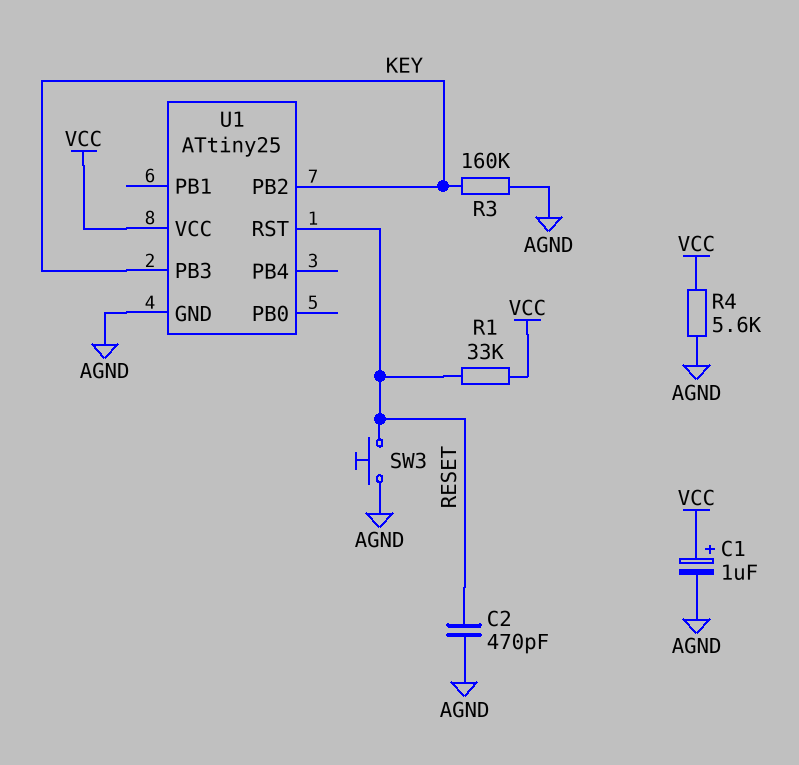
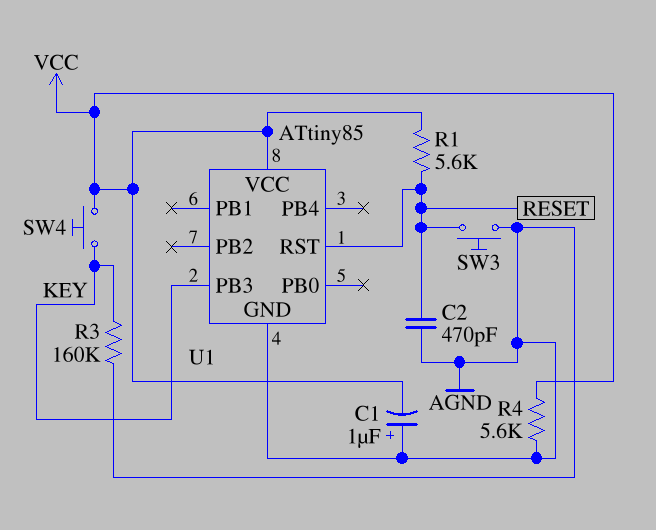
C1: 1uF (plus VCC, minus AGND) -> 1uF (plus AGND, minus VCC)
R1: 33k (RESET, VCC) -> 5.6k (RESET, VCC)
SW4: none -> button (KEY, VCC)
U1: ATtiny25 -> ATtiny85
U1 pin PB2: KEY -> none

